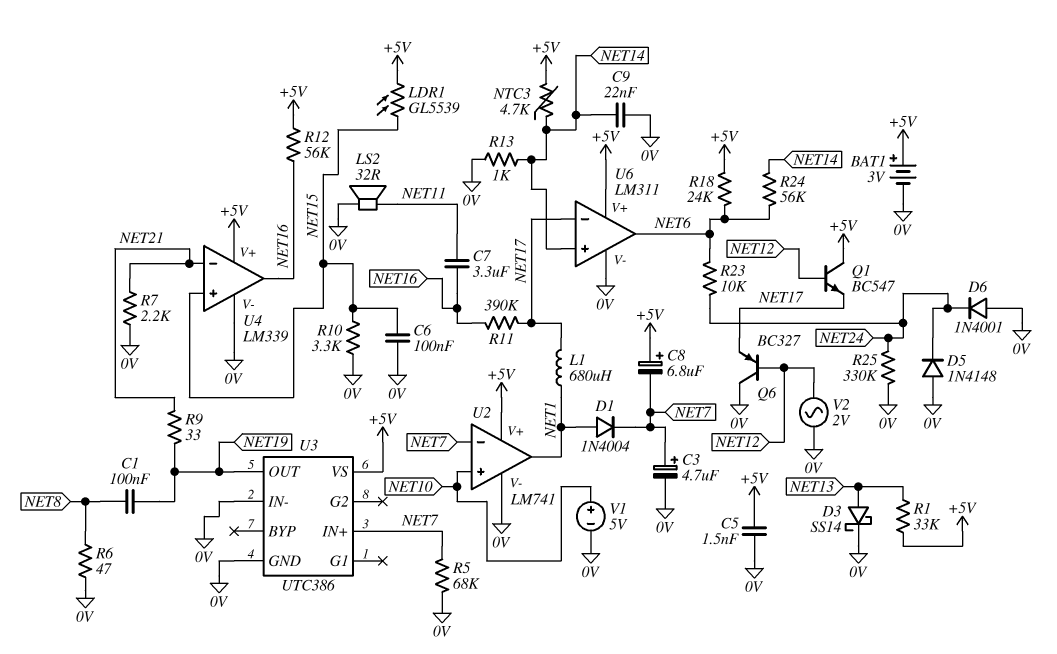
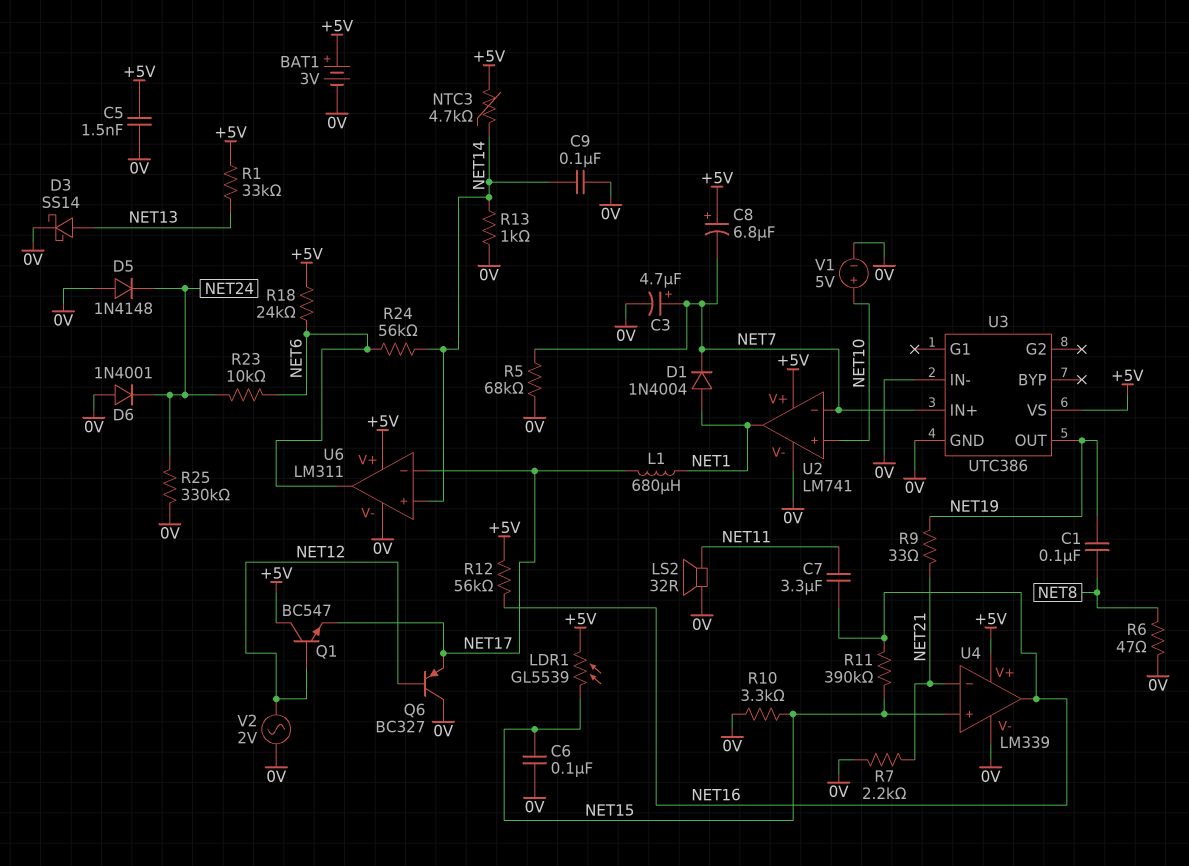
C9: 22nF (0V, NET14) -> 100nF (0V, NET14)
R11: 390k (NET16, NET17) -> 390k (NET15, NET16)

